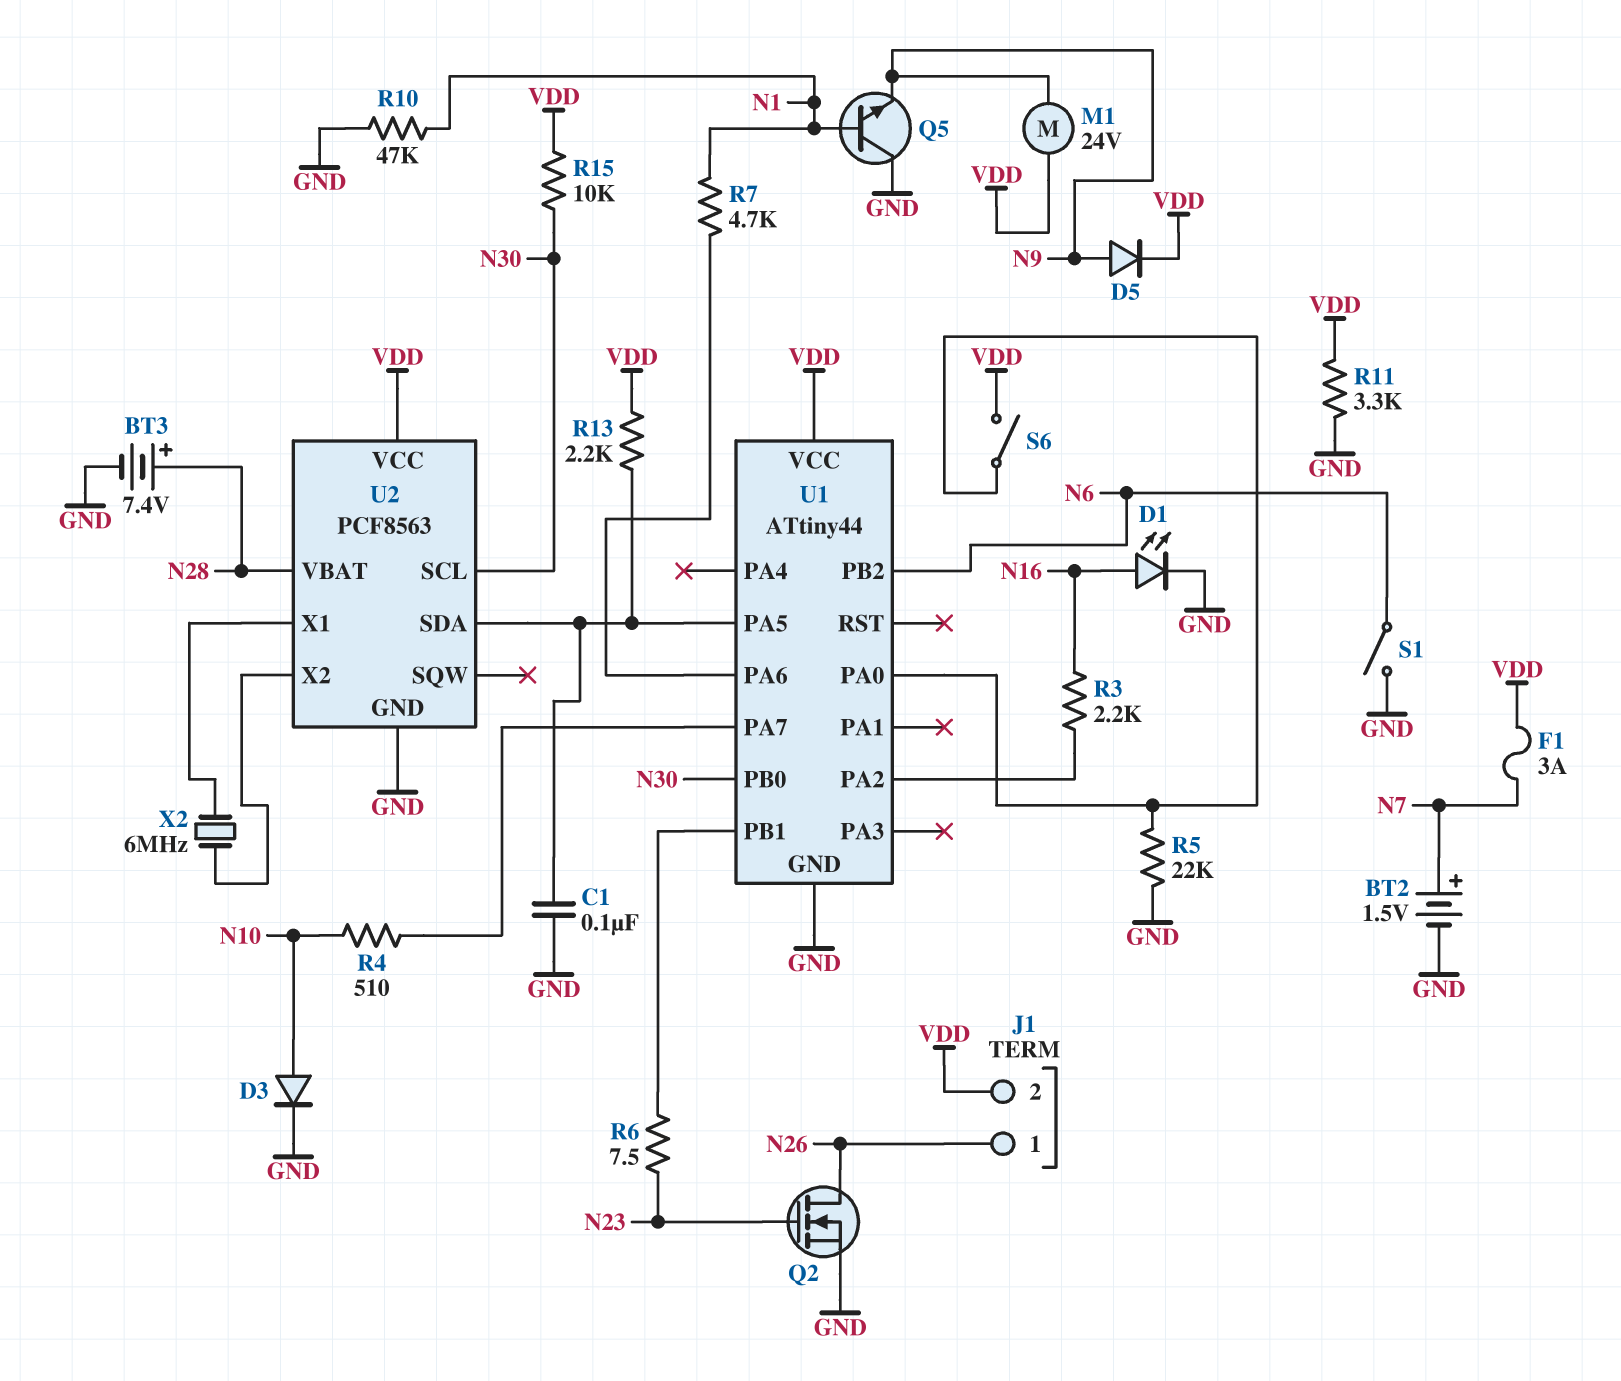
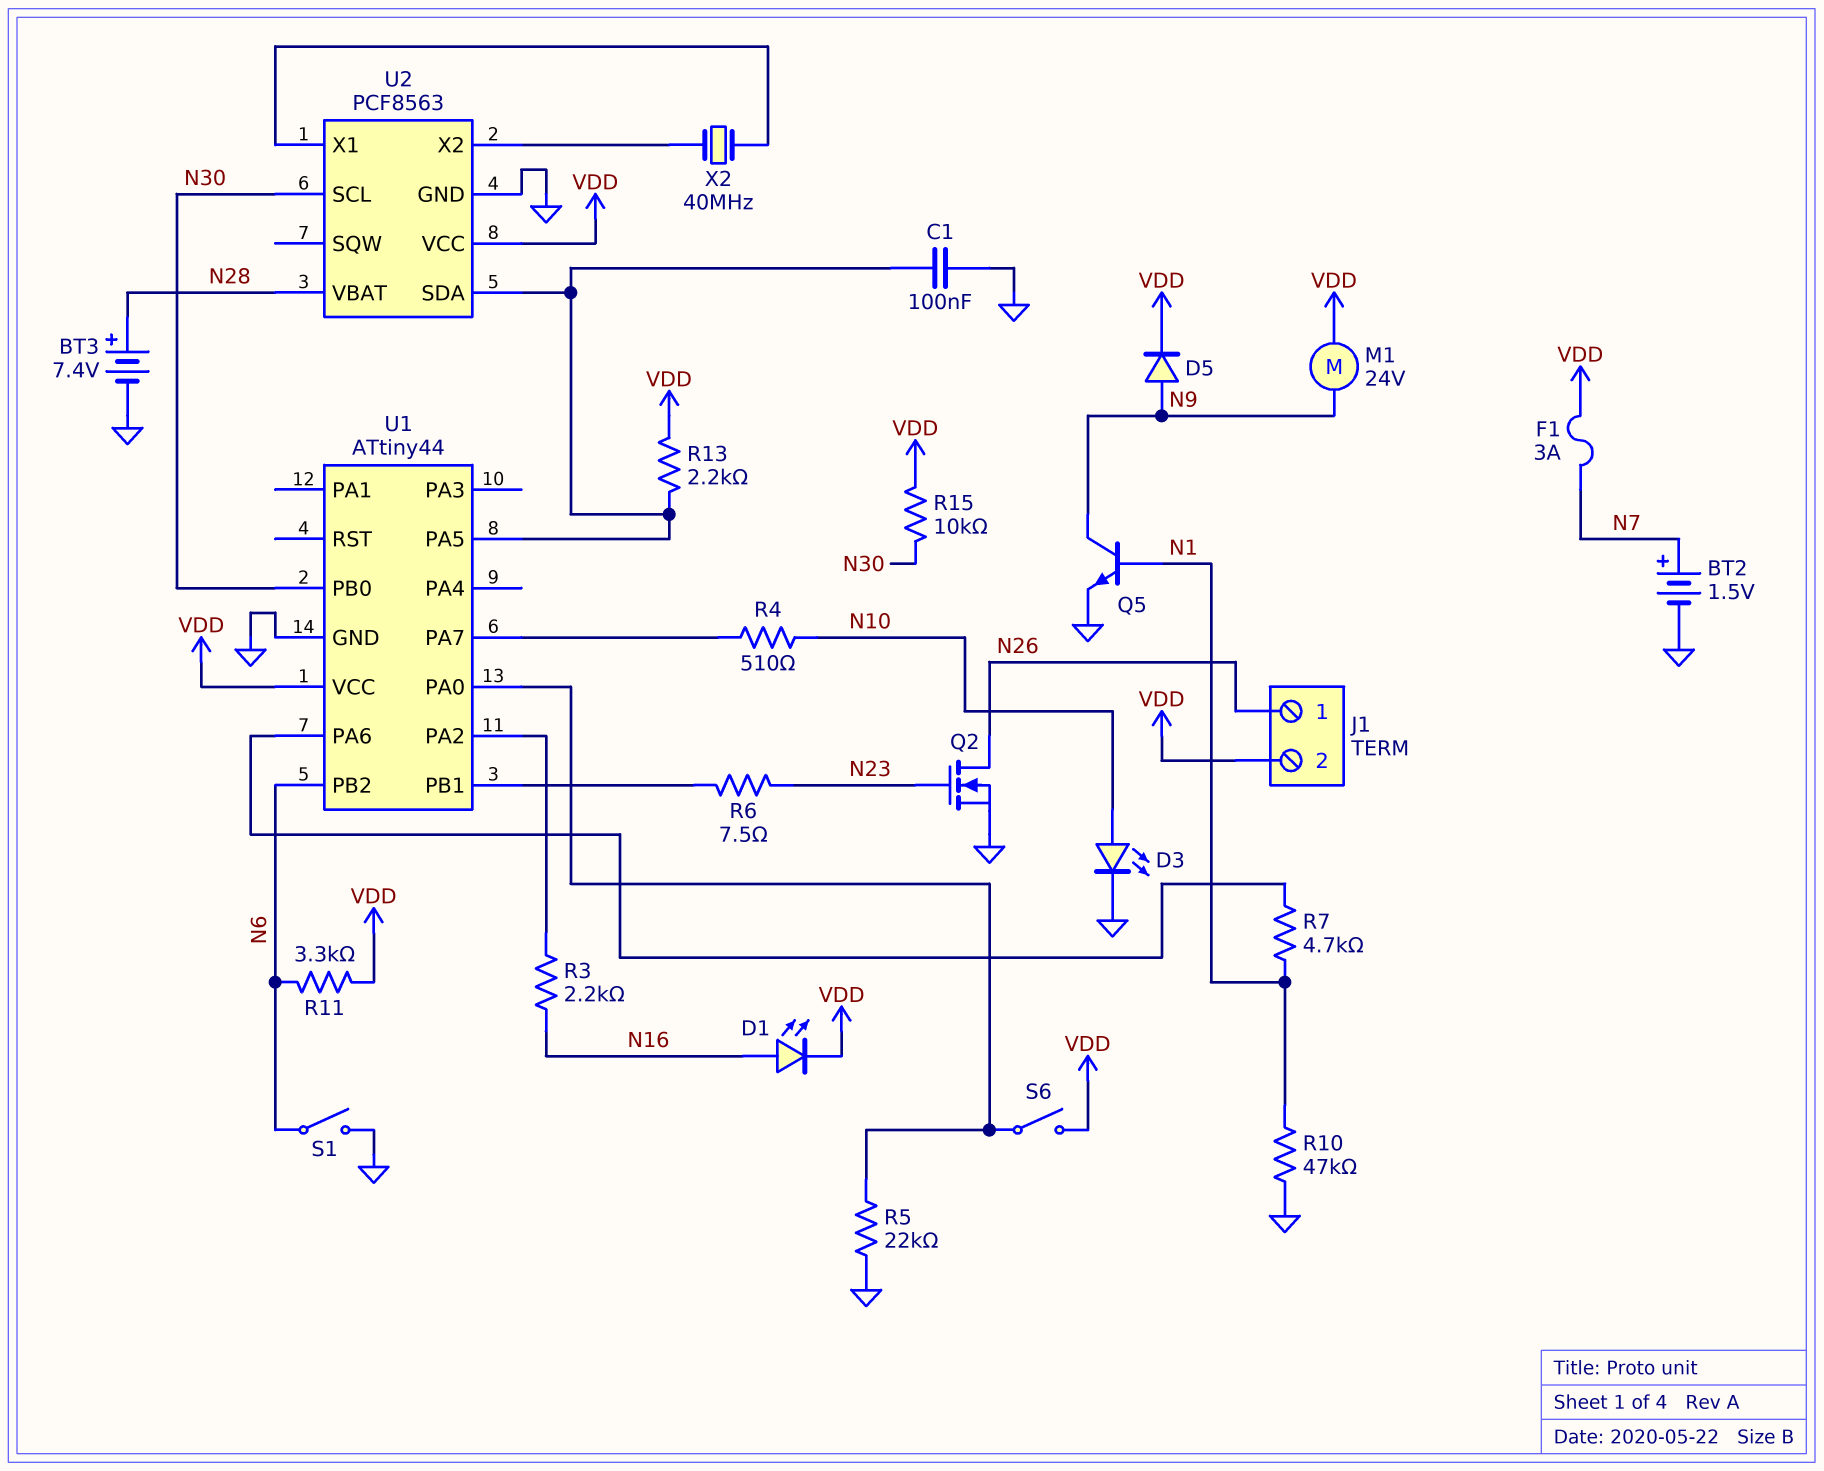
D1: LED (A N16, K GND) -> LED (A N16, K VDD)
D3: diode (A N10, K GND) -> LED (A N10, K GND)
Q5: NPN (B N1, C GND, E N9) -> NPN (B N1, C N9, E GND)
R11: 3.3k (GND, VDD) -> 3.3k (N6, VDD)
X2: 6MHz (U2/X1, U2/X2) -> 40MHz (U2/X1, U2/X2)

